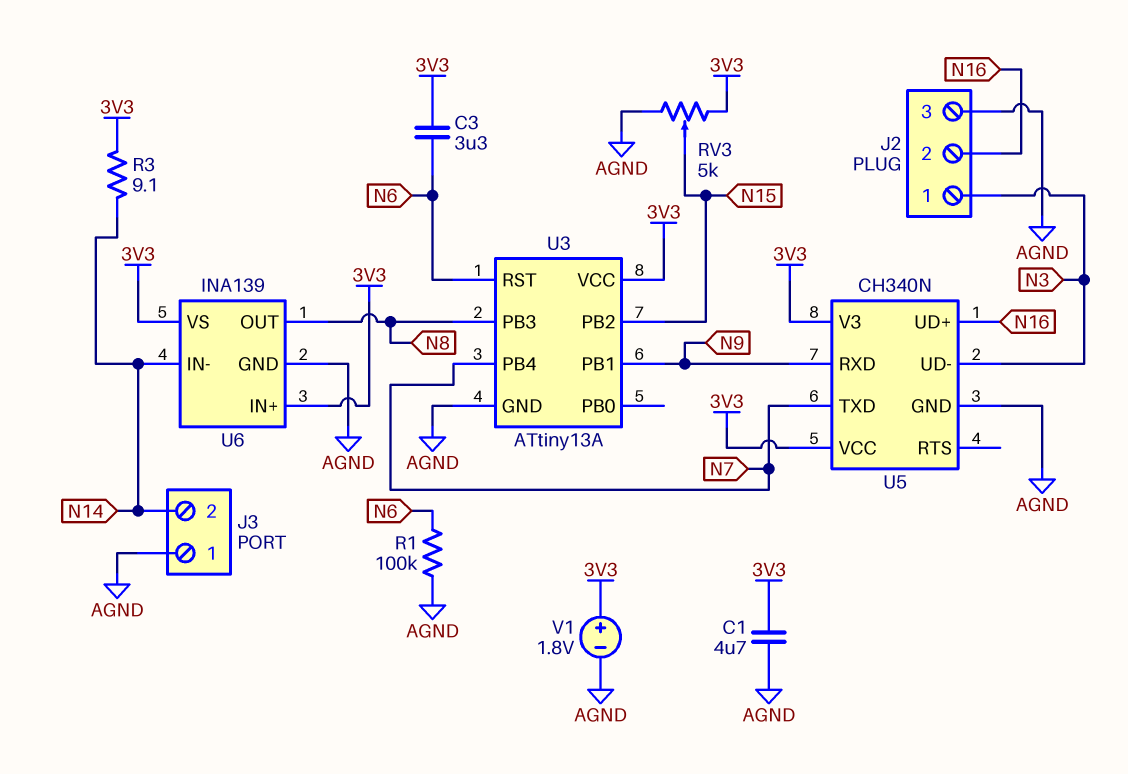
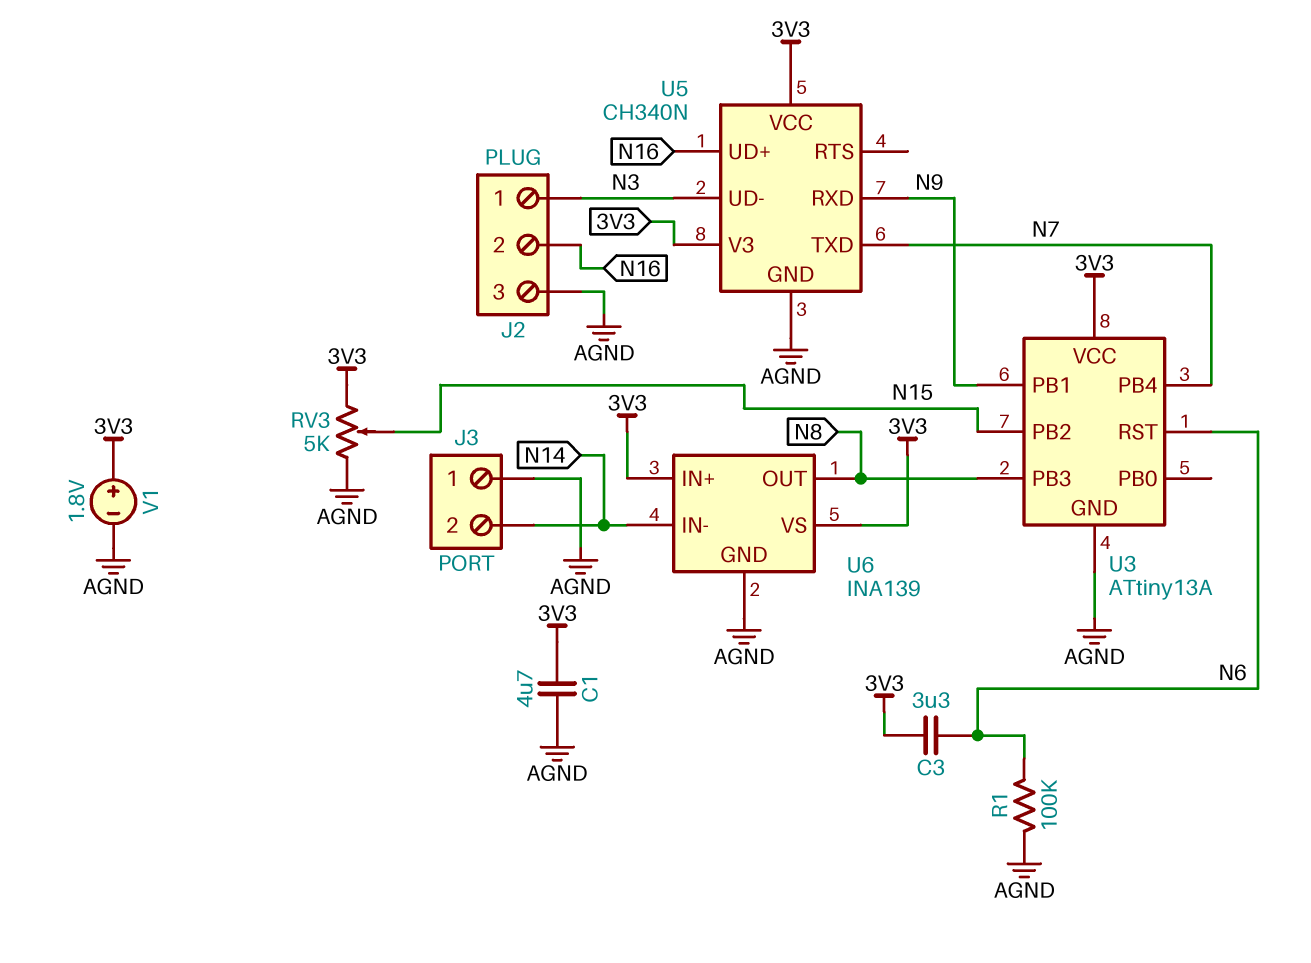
R3: 9.1 (3V3, N14) -> none

